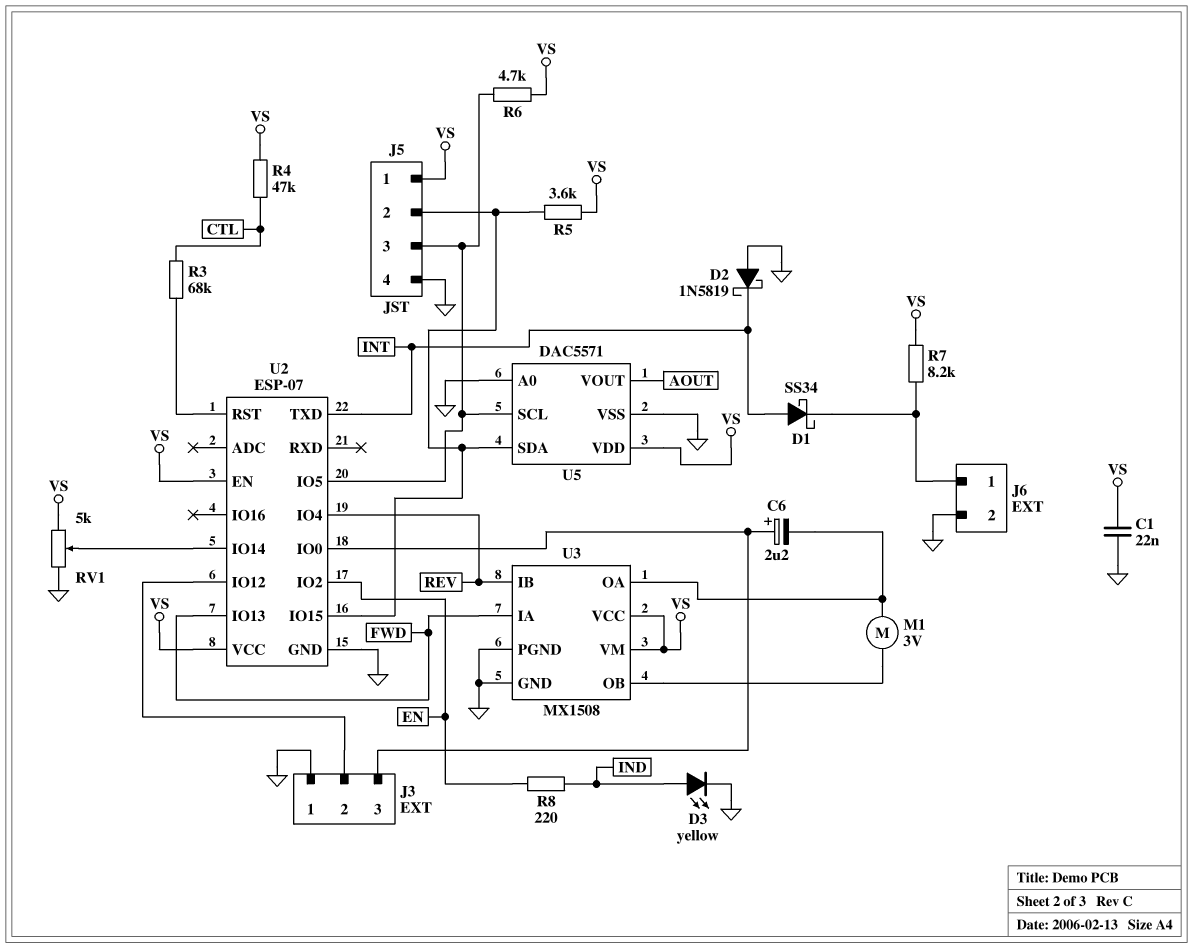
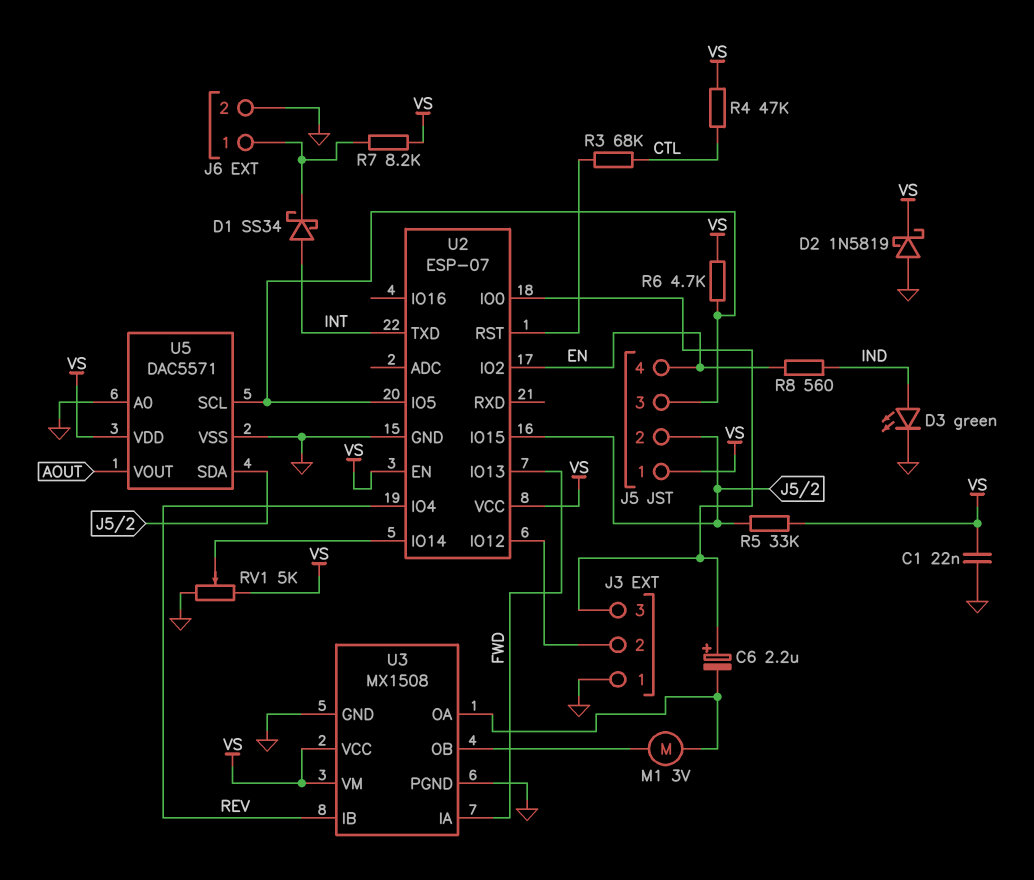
D2: schottky 1N5819 (A GND, K INT) -> schottky 1N5819 (A GND, K VS)
D3: LED yellow (A IND, K GND) -> LED green (A IND, K GND)
J5 pin 4: GND -> EN
R5: 3.6k (J5/2, VS) -> 33k (J5/2, VS)
R8: 220 (EN, IND) -> 560 (EN, IND)

